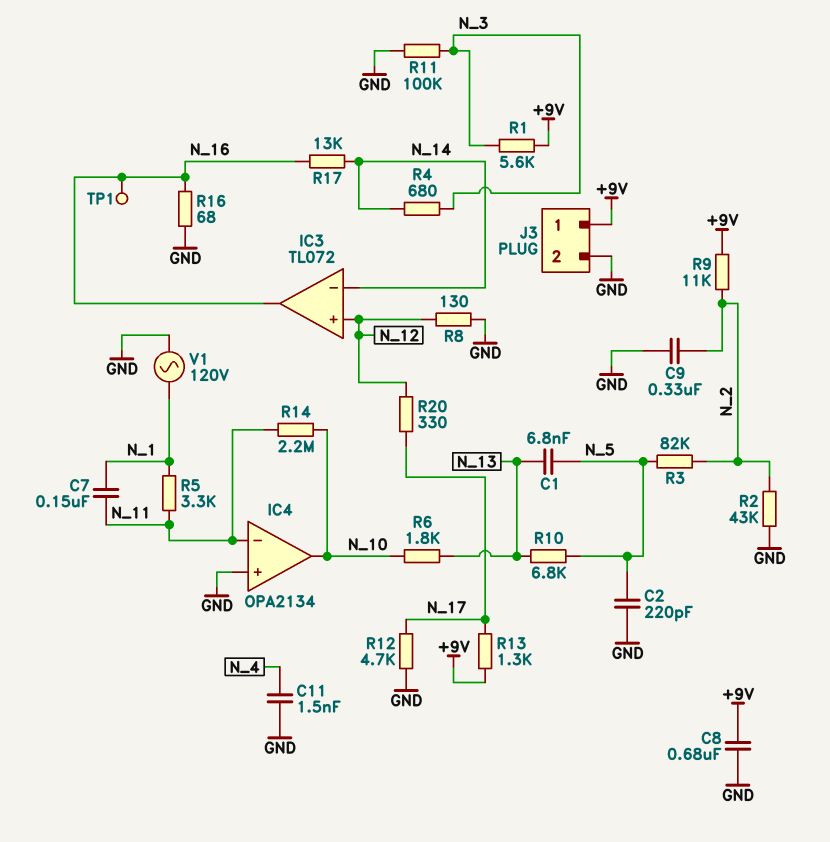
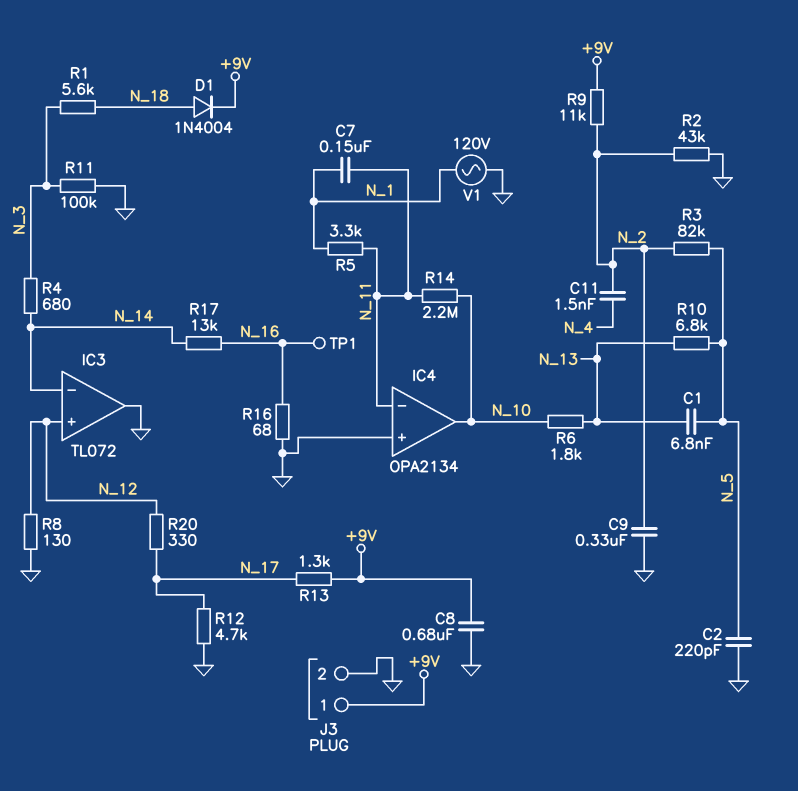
C11: 1.5nF (GND, N_4) -> 1.5nF (N_2, N_4)
D1: none -> diode 1N4004 (A N_18, K +9V)
IC3 pin out: N_16 -> GND
R1: 5.6k (+9V, N_3) -> 5.6k (N_3, N_18)

